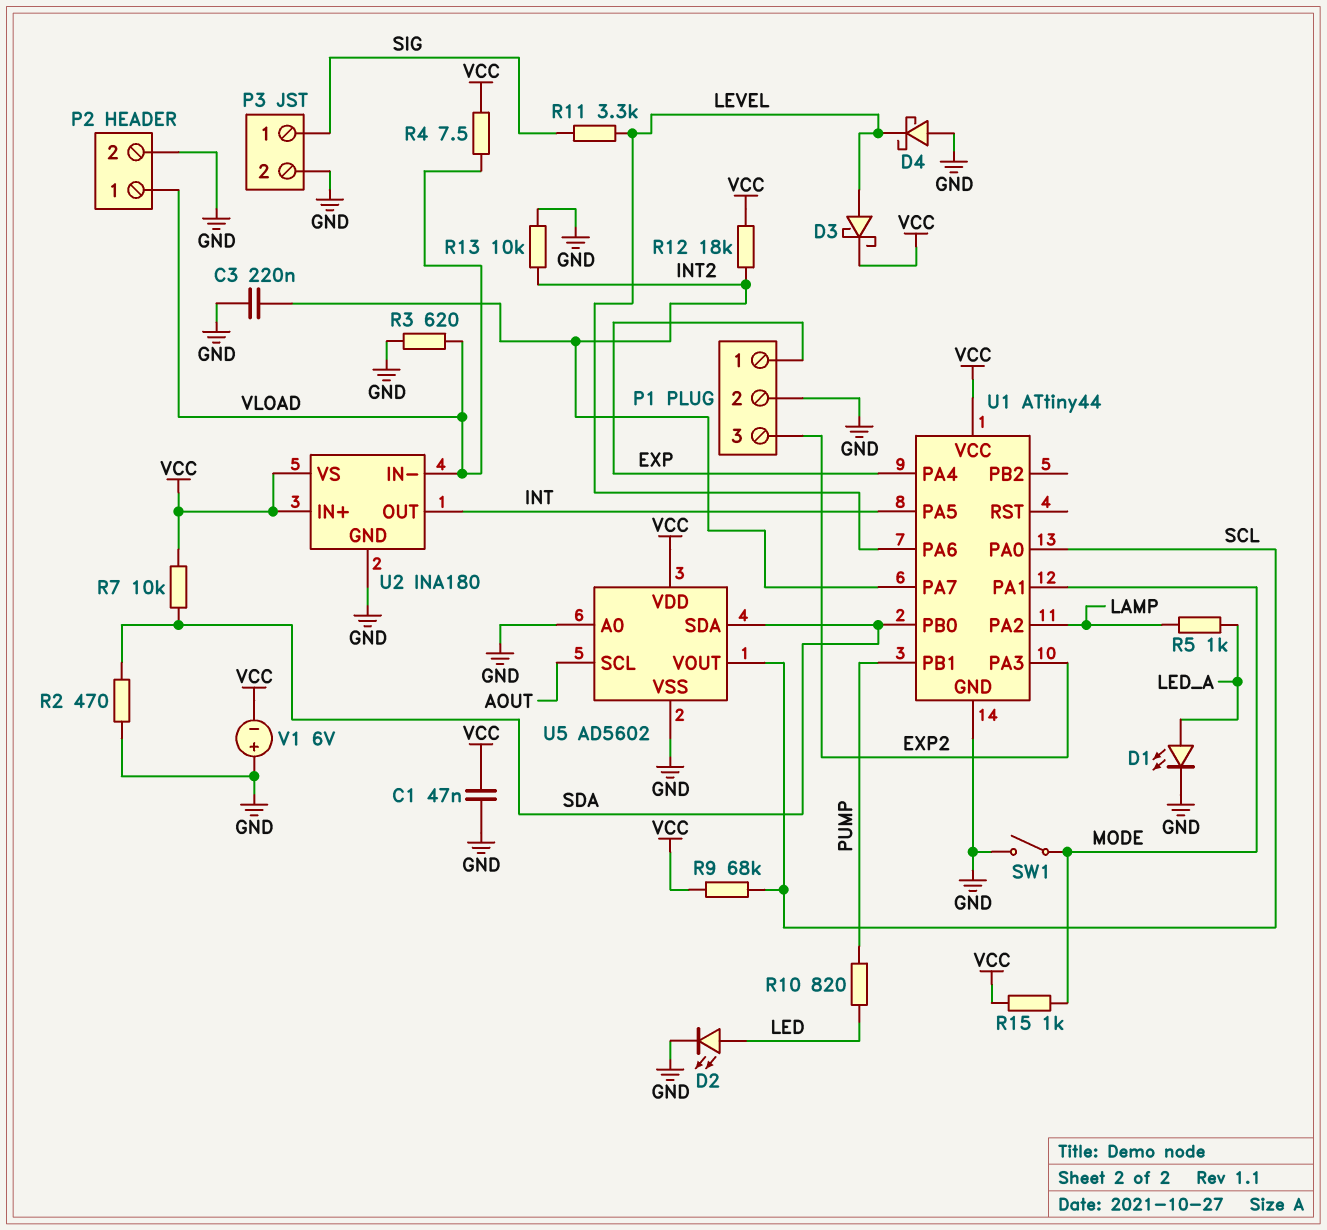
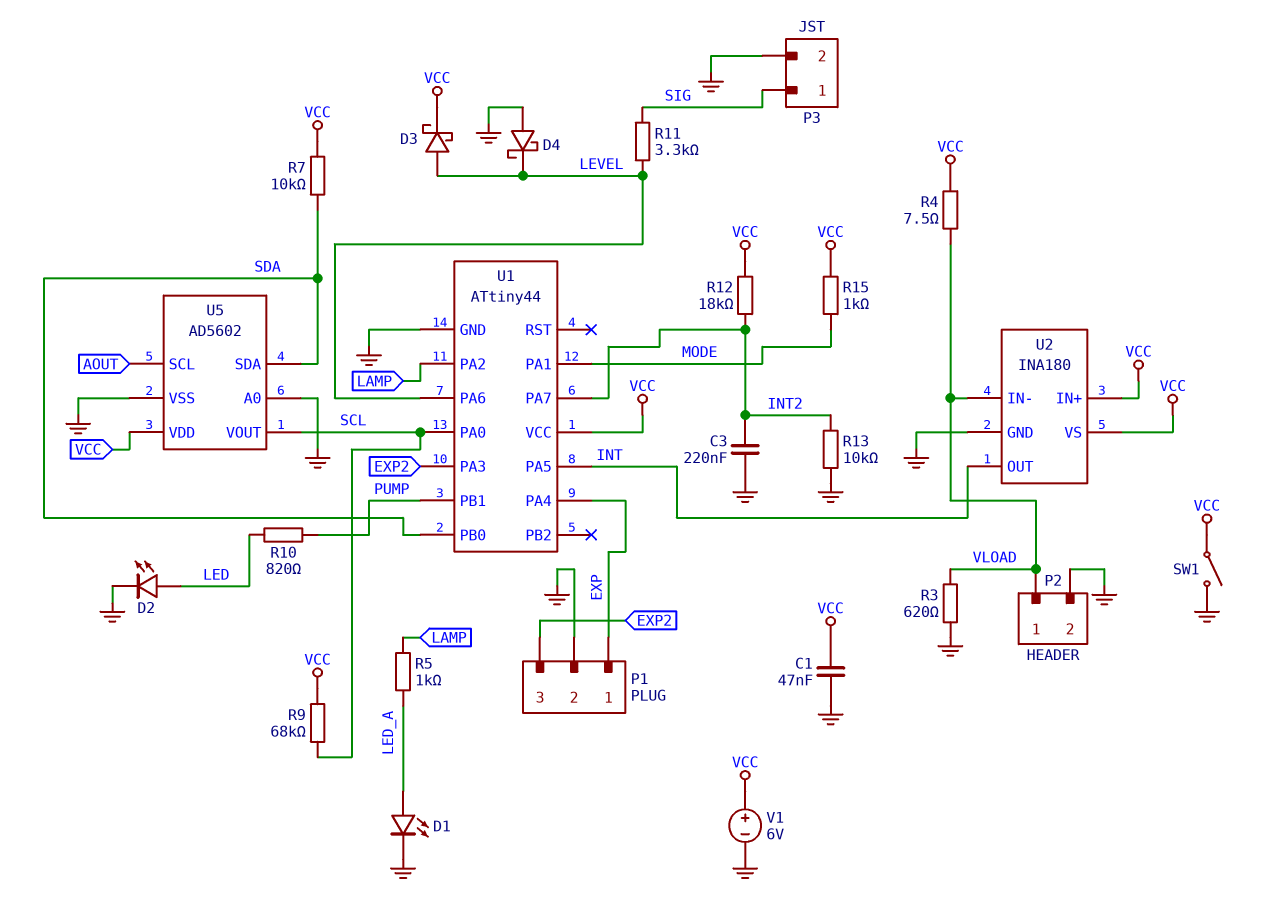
R2: 470 (GND, SDA) -> none
SW1: switch (GND, MODE) -> switch (GND, VCC)
V1: 6V (plus GND, minus VCC) -> 6V (plus VCC, minus GND)

